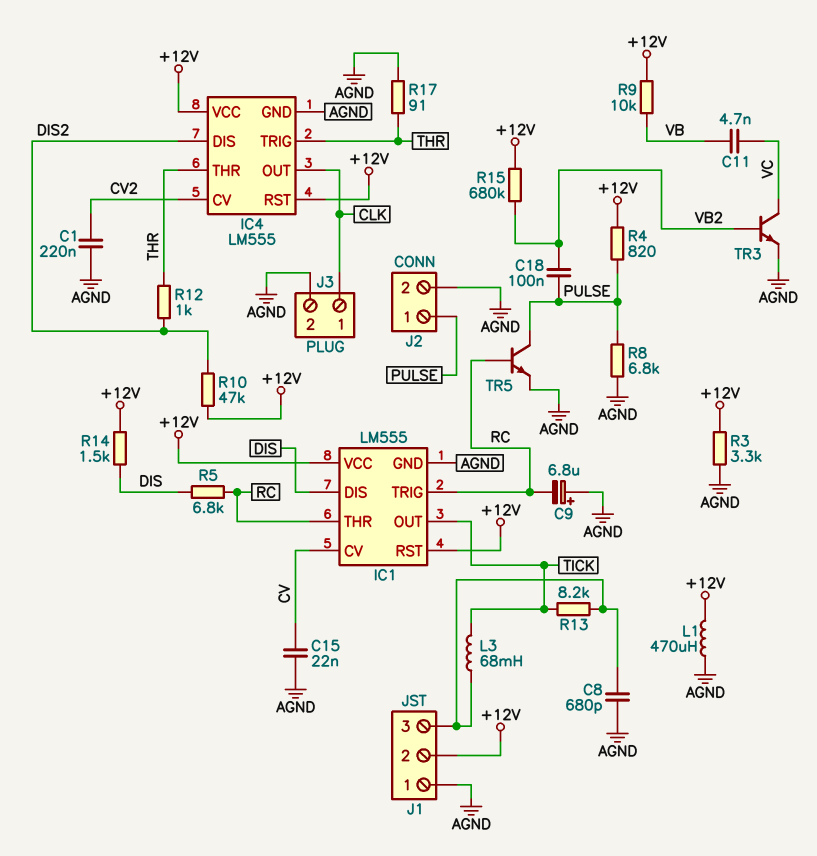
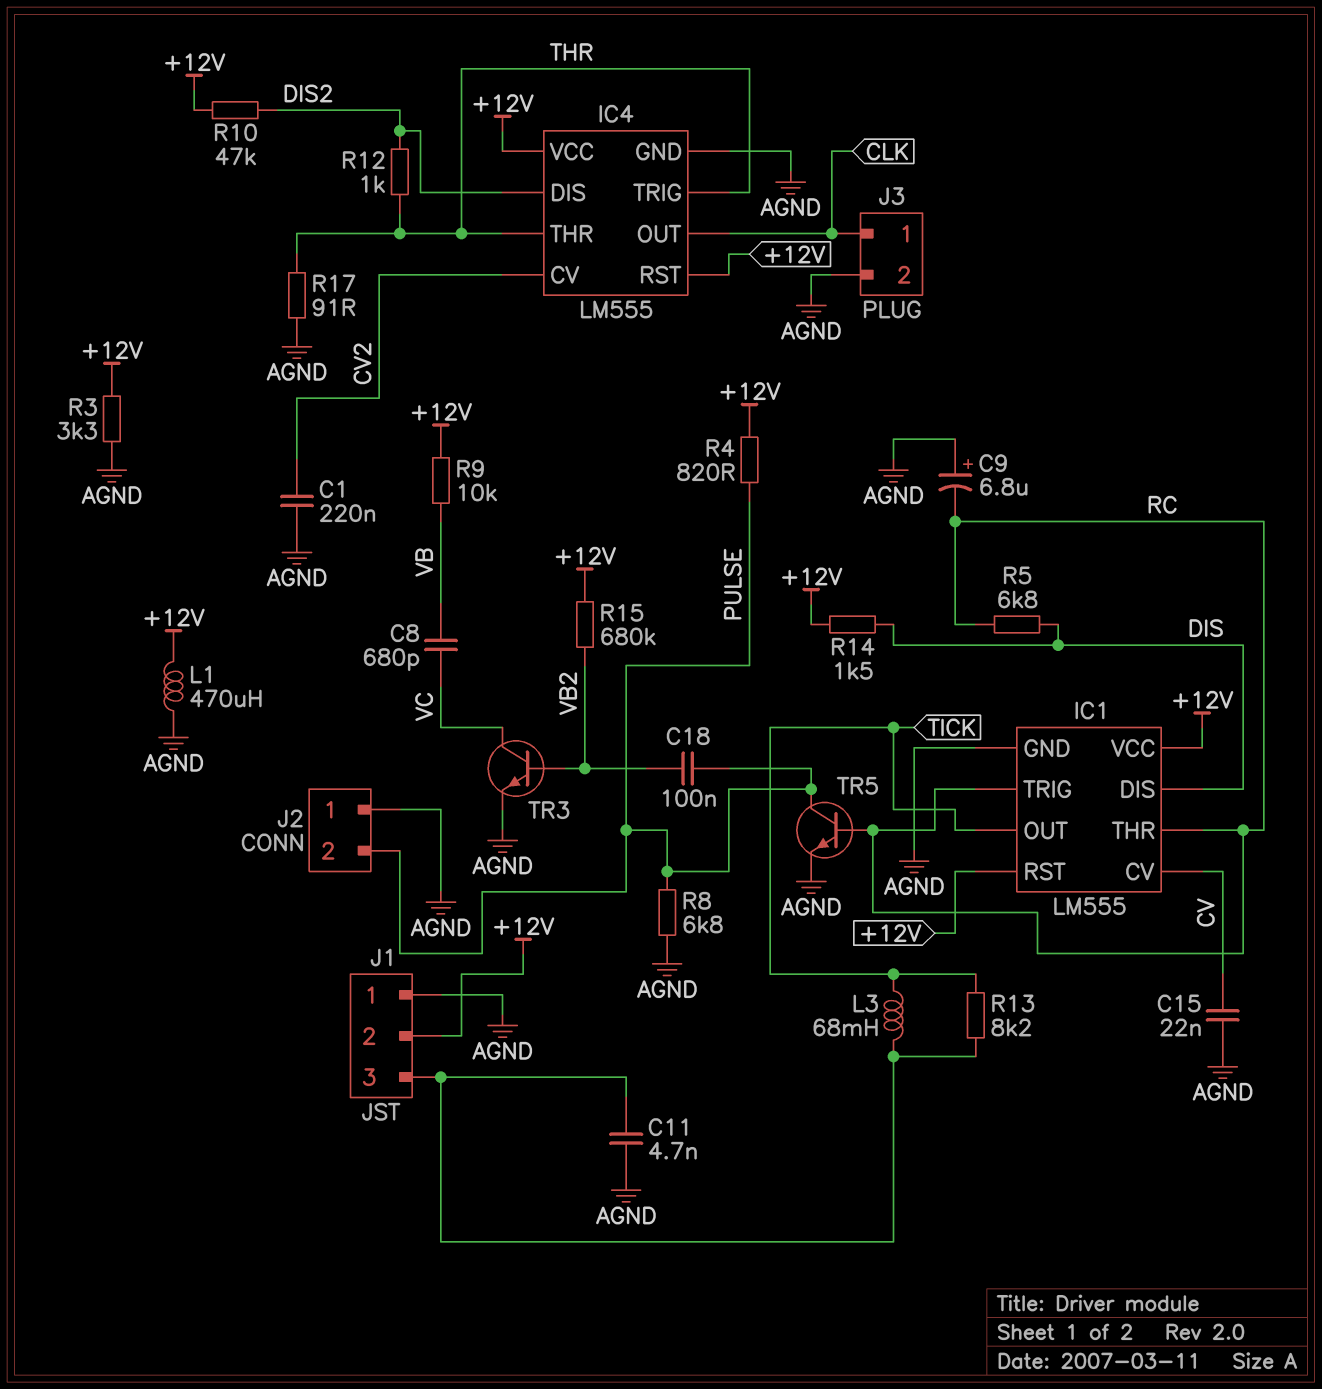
C8: 680pF (AGND, J1/3) -> 680pF (VB, VC)
C11: 4.7nF (VB, VC) -> 4.7nF (AGND, J1/3)
J2 pin 1: PULSE -> AGND
J2 pin 2: AGND -> PULSE

